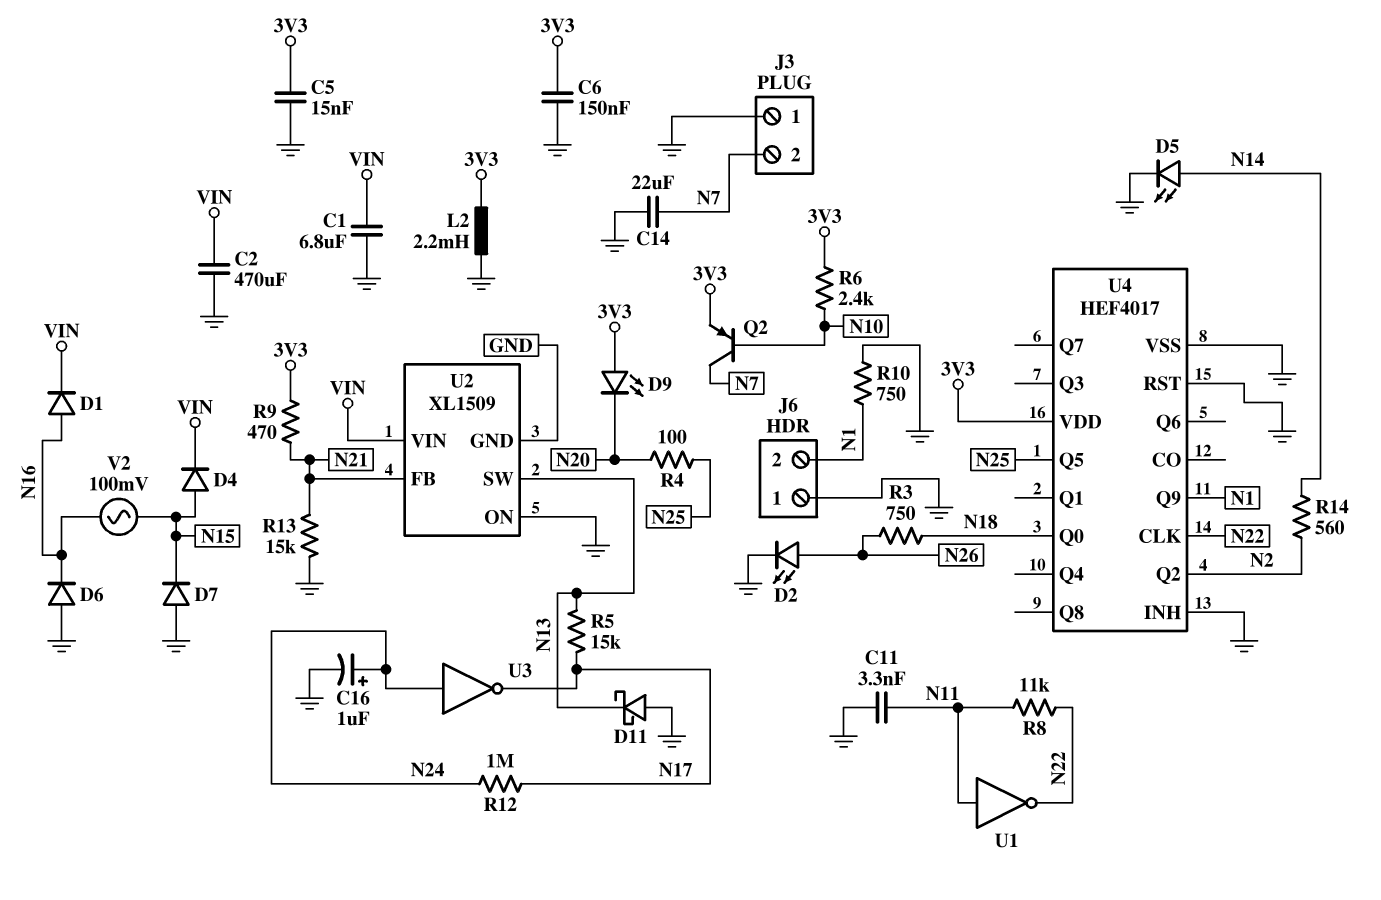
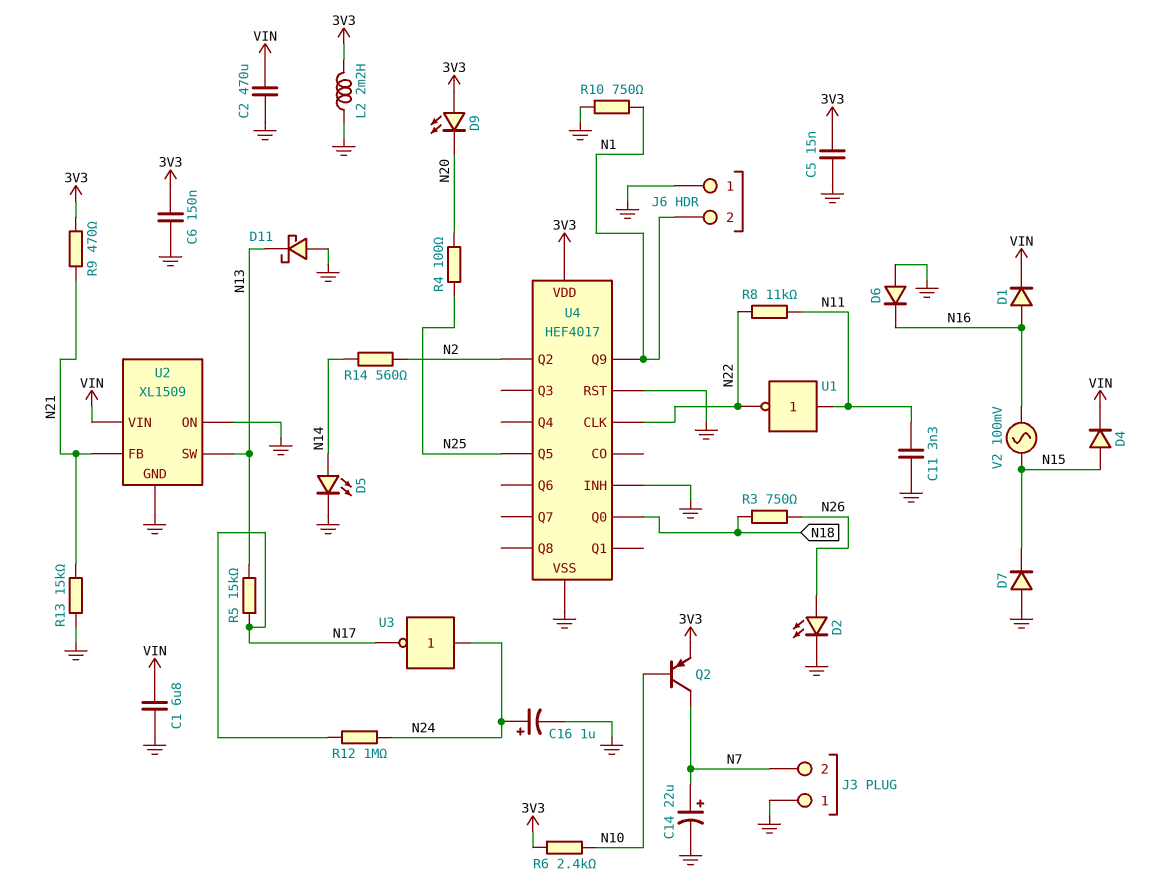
C14: 22uF (GND, N7) -> 22uF (plus N7, minus GND)

